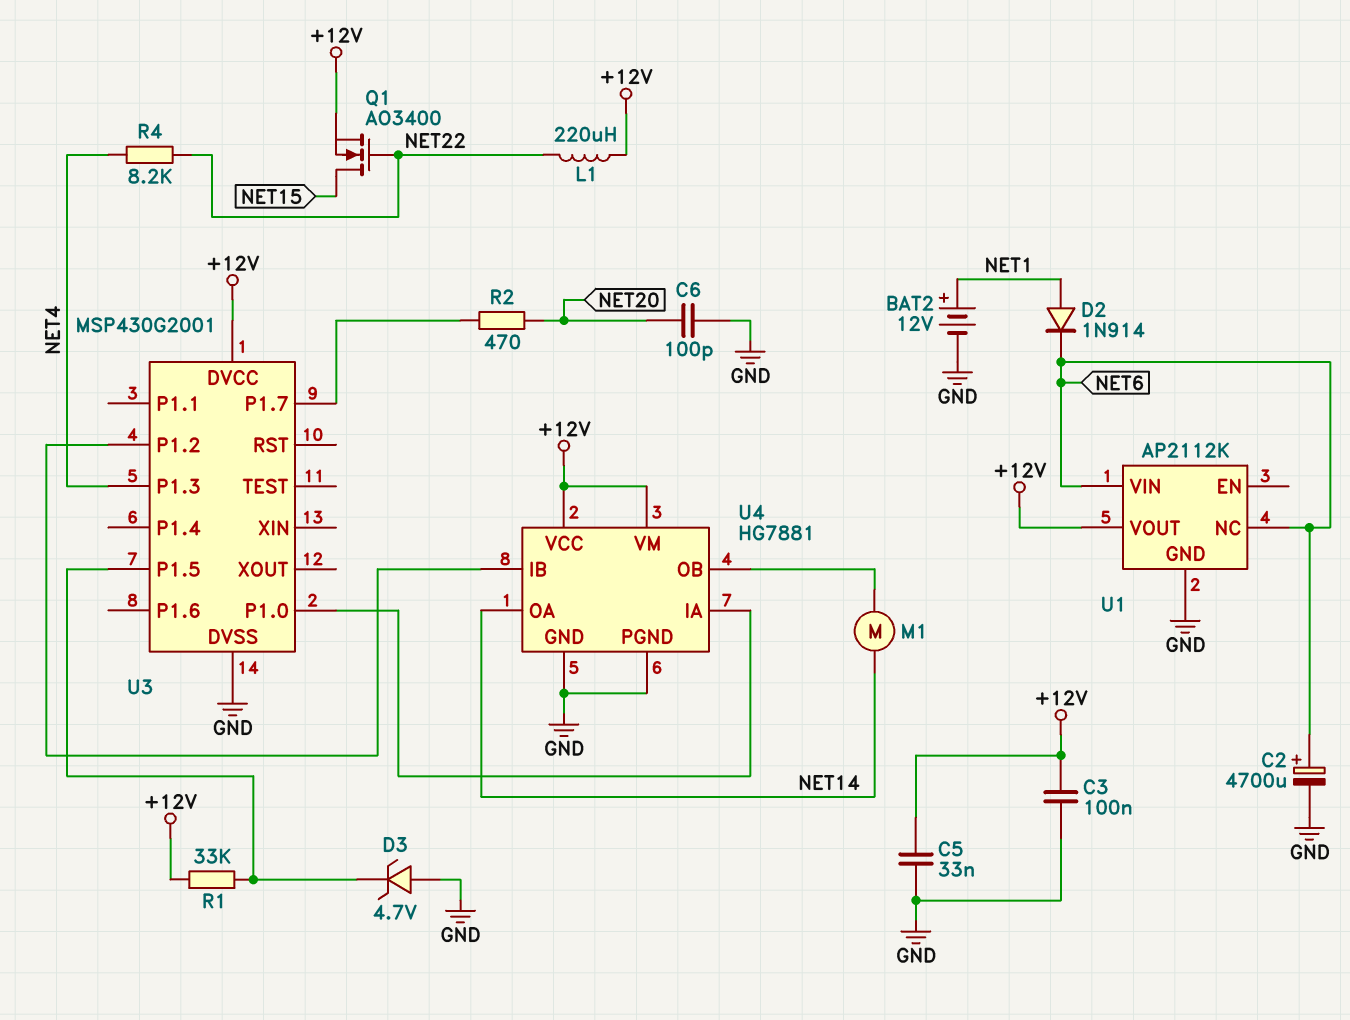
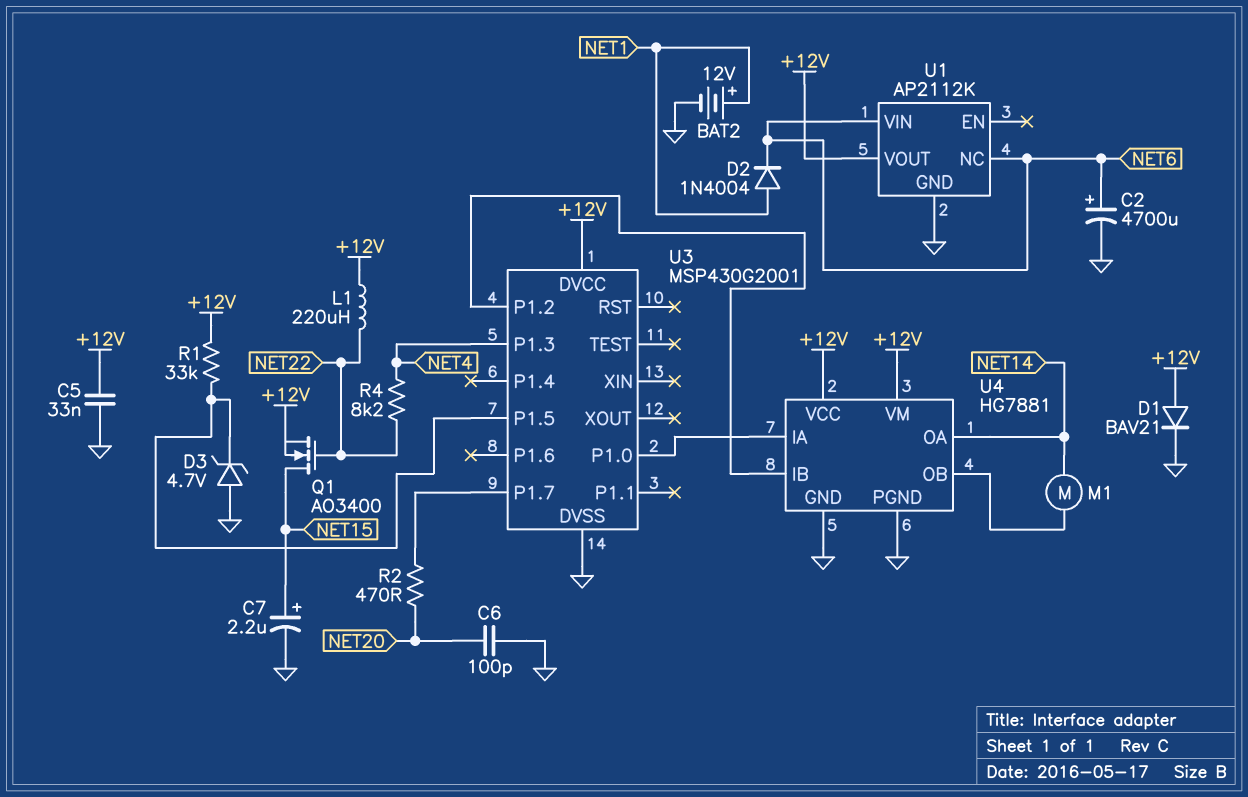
C3: 100nF (+12V, GND) -> none
C7: none -> 2.2uF (plus NET15, minus GND)
D1: none -> diode BAV21 (A +12V, K GND)
D2: diode 1N914 (A NET1, K NET6) -> diode 1N4004 (A NET1, K NET6)

